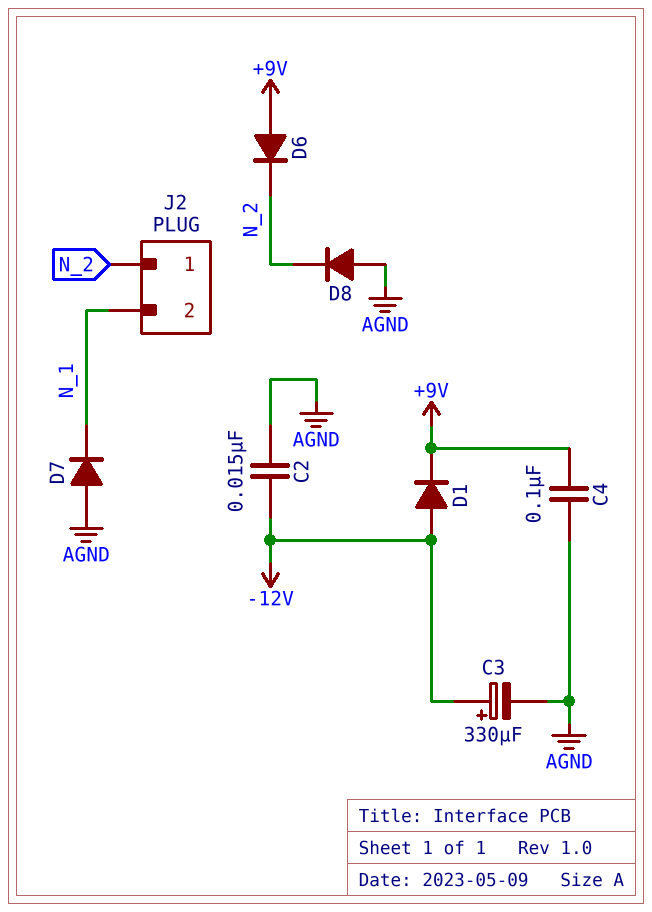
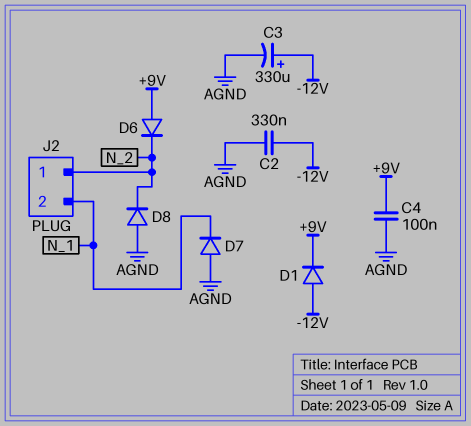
C2: 15nF (-12V, AGND) -> 330nF (-12V, AGND)

